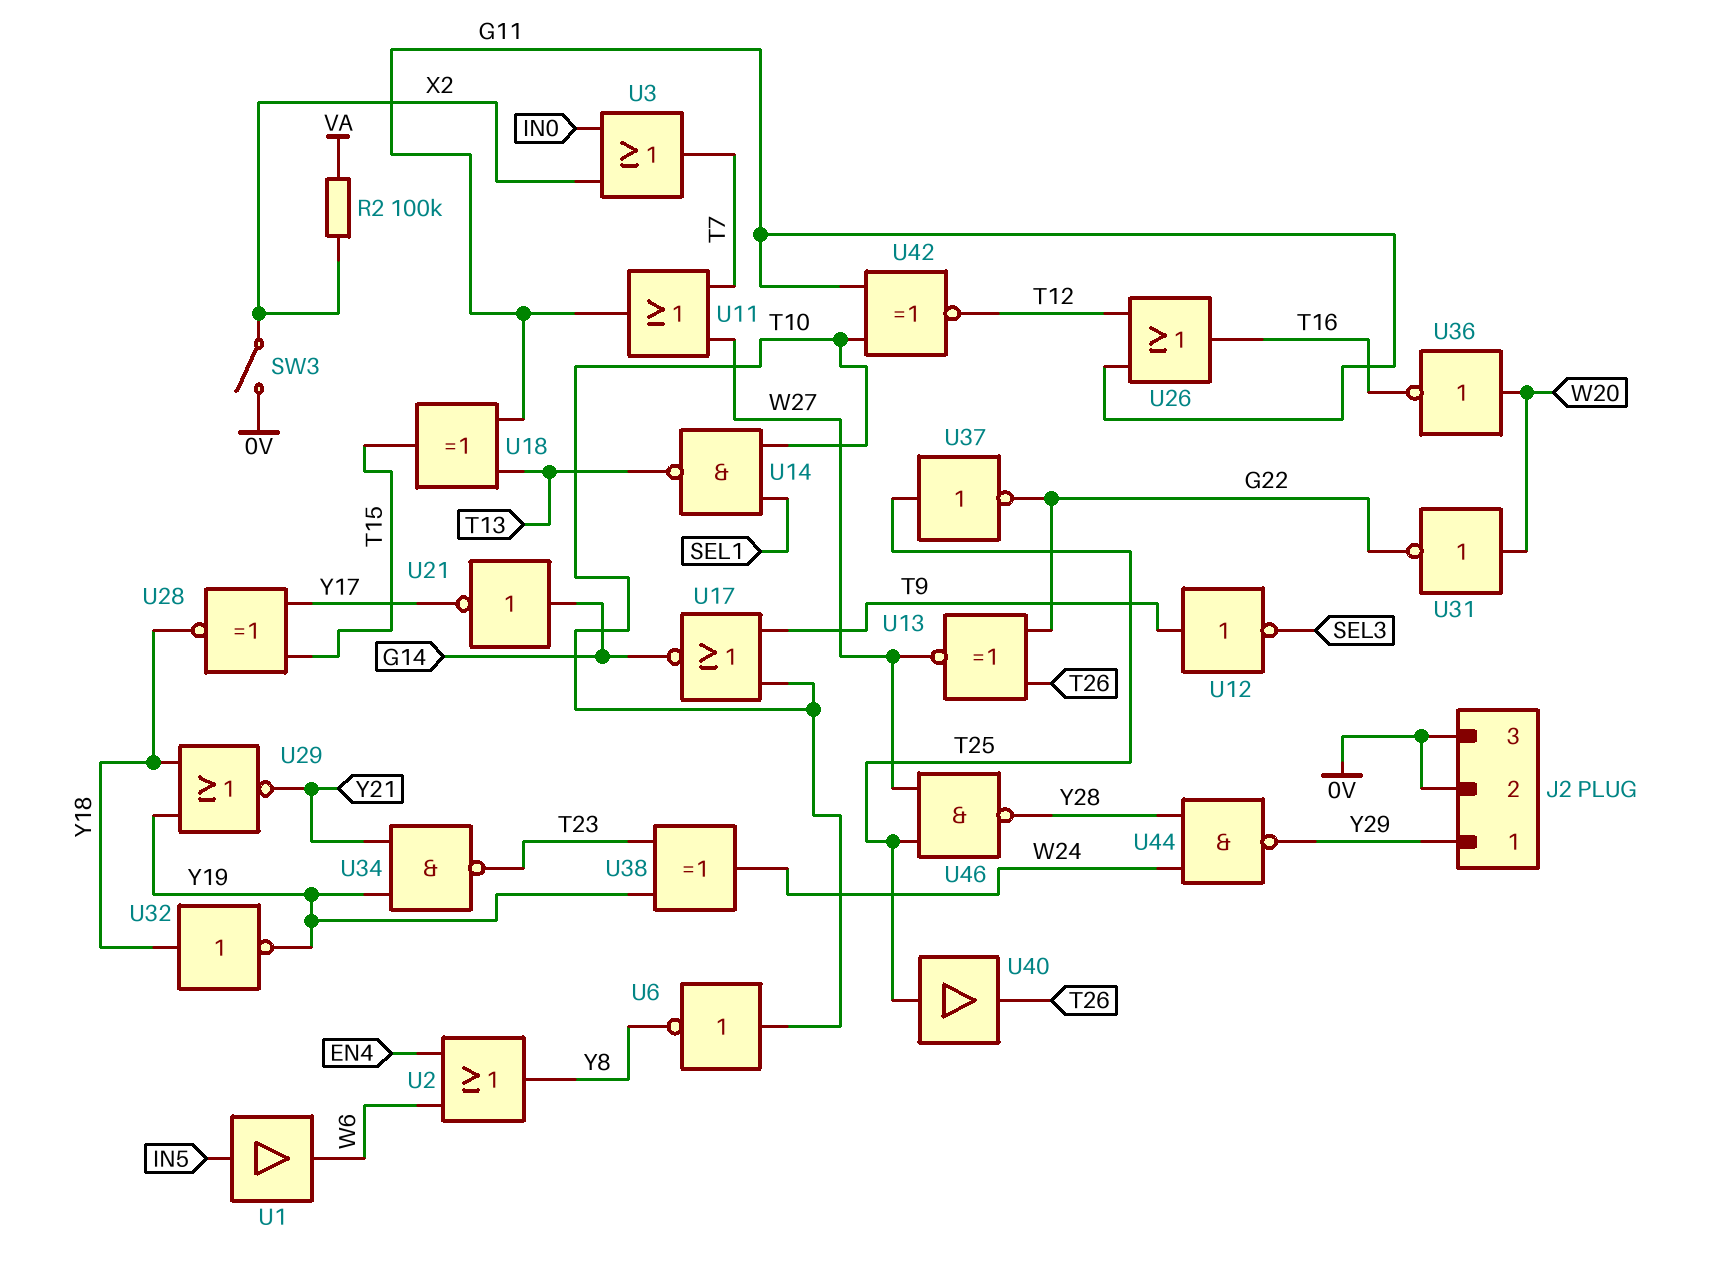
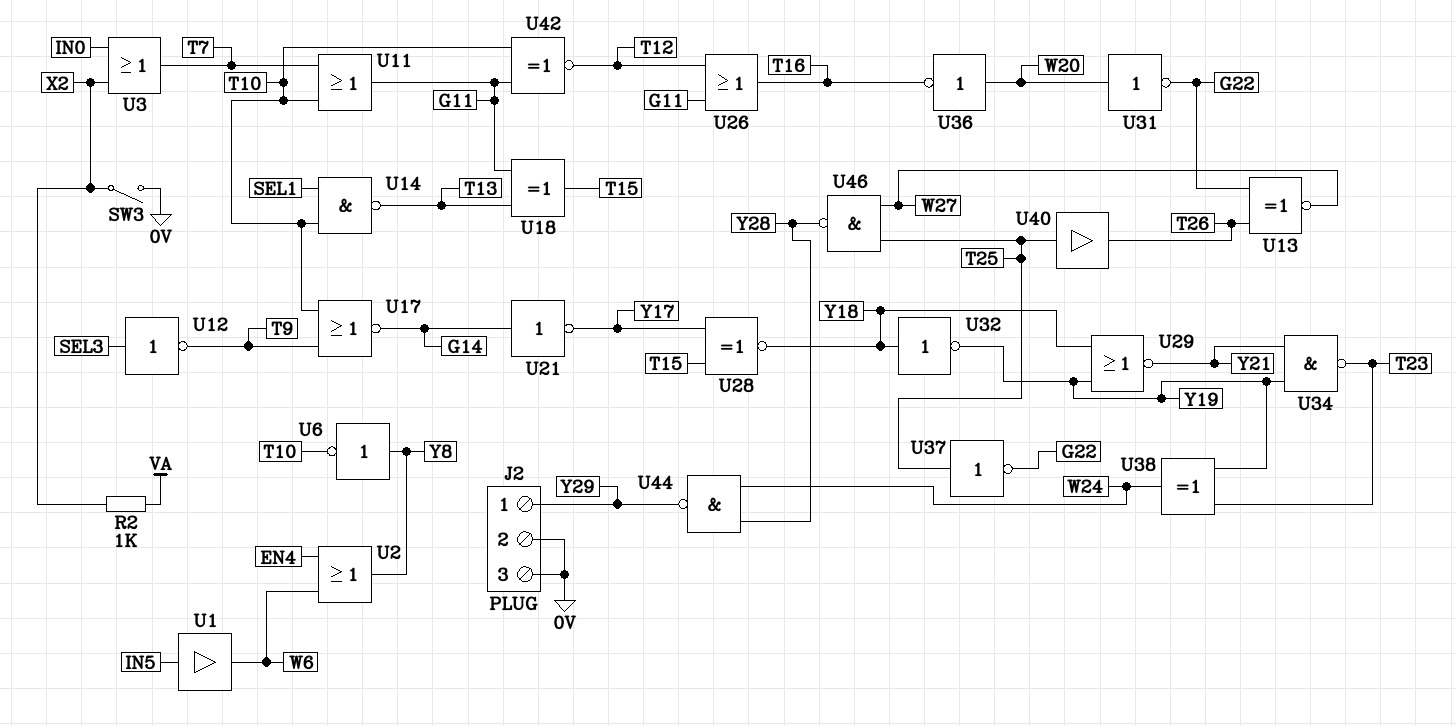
R2: 100k (VA, X2) -> 1k (VA, X2)
U6: NOT (in T10, out Y8) -> NOT (in Y8, out T10)
U11: OR (in T7, in W27, out G11) -> OR (in T7, in T10, out G11)
U12: NOT (in T9, out SEL3) -> NOT (in SEL3, out T9)

